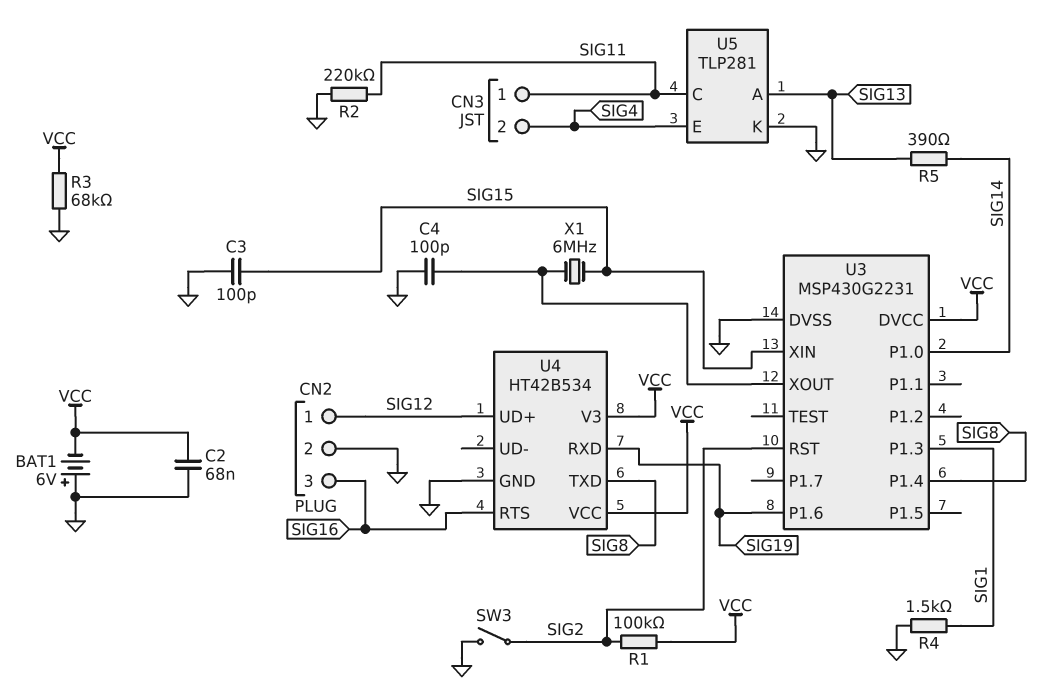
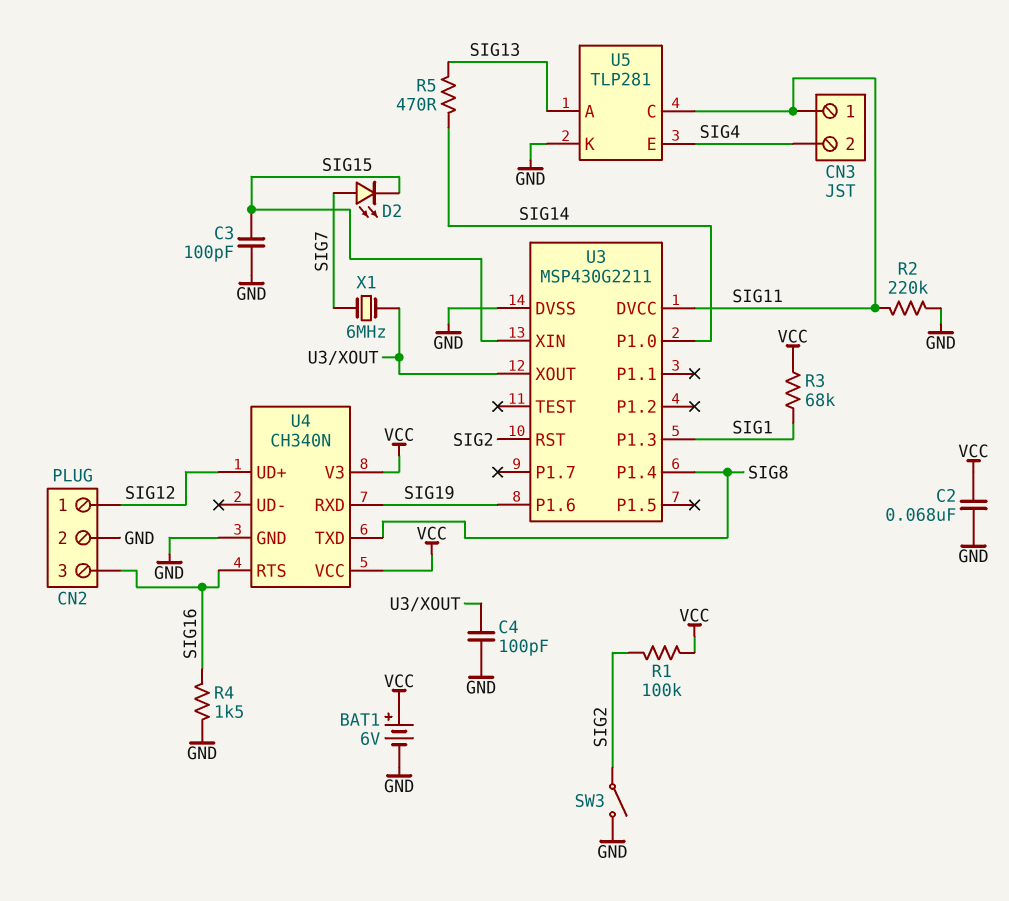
BAT1: 6V (plus GND, minus VCC) -> 6V (plus VCC, minus GND)
D2: none -> LED (A SIG7, K SIG15)
R3: 68k (GND, VCC) -> 68k (SIG1, VCC)
R4: 1.5k (GND, SIG1) -> 1.5k (GND, SIG16)
R5: 390 (SIG13, SIG14) -> 470 (SIG13, SIG14)
U3: MSP430G2231 -> MSP430G2211
U3 pin DVCC: VCC -> SIG11
U4: HT42B534 -> CH340N
X1: 6MHz (SIG15, U3/XOUT) -> 6MHz (SIG7, U3/XOUT)

